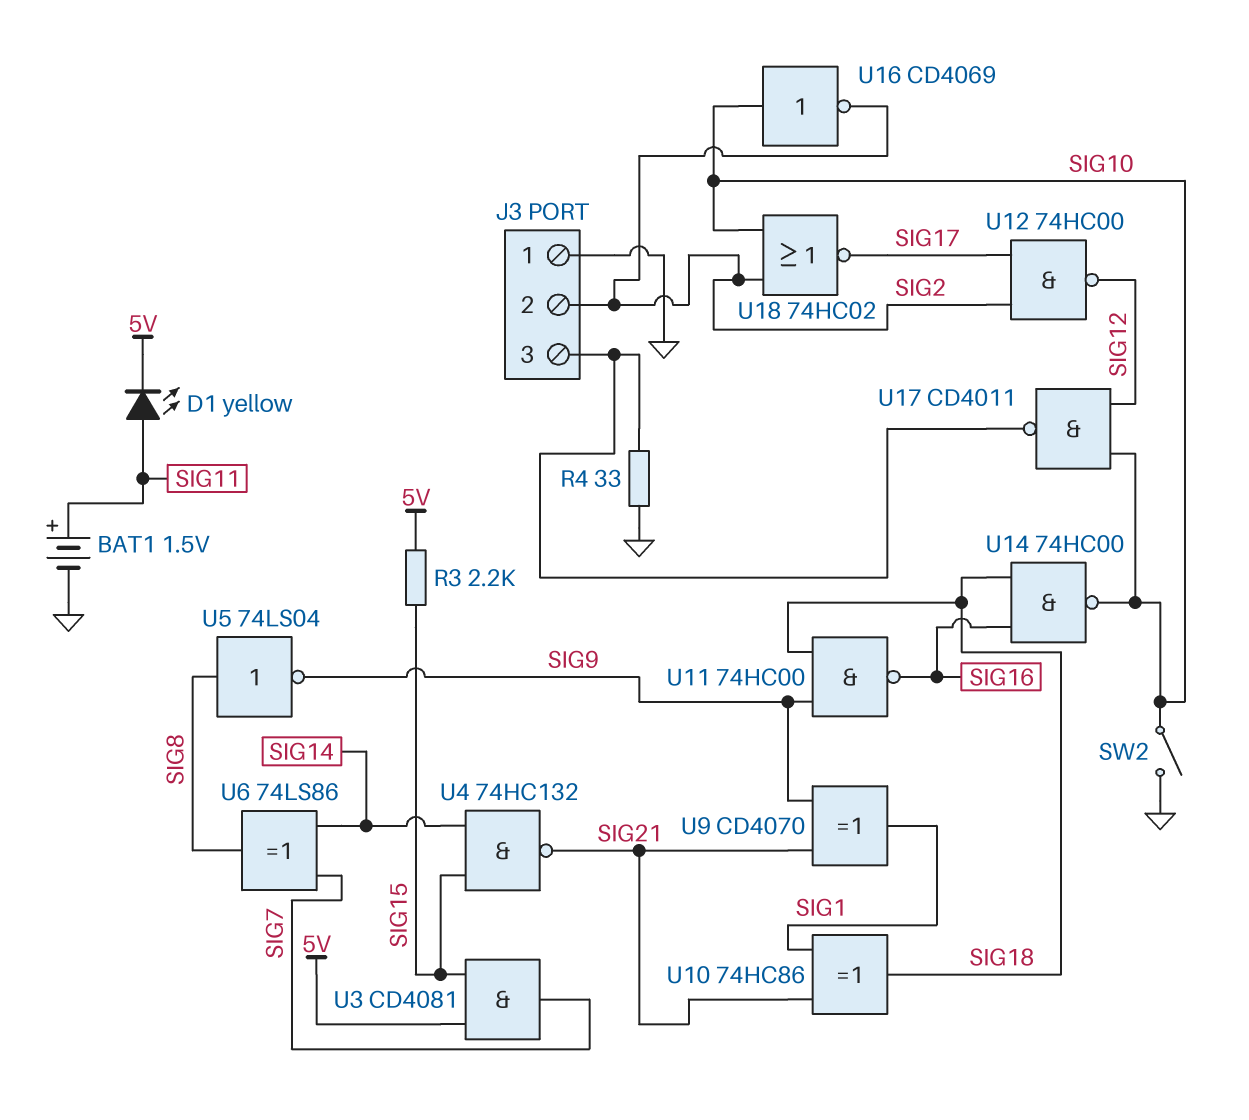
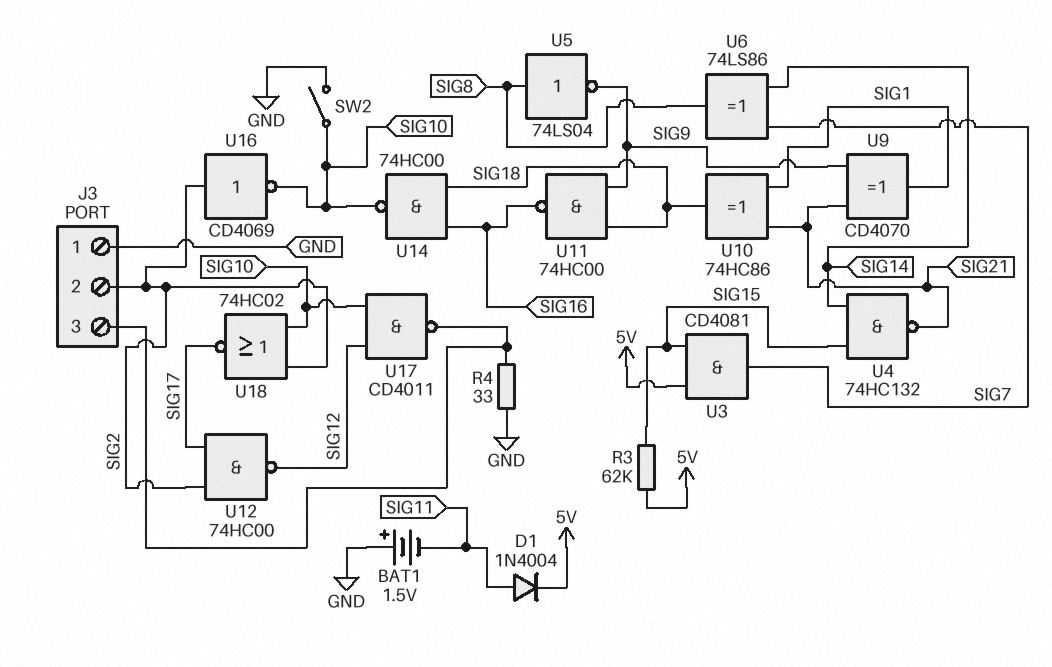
BAT1: 1.5V (plus SIG11, minus GND) -> 1.5V (plus GND, minus SIG11)
D1: LED yellow (A SIG11, K 5V) -> diode 1N4004 (A SIG11, K 5V)
R3: 2.2k (5V, SIG15) -> 62k (5V, SIG15)
U16: NOT CD4069 (in SIG10, out SIG2) -> NOT CD4069 (in SIG2, out SIG10)

